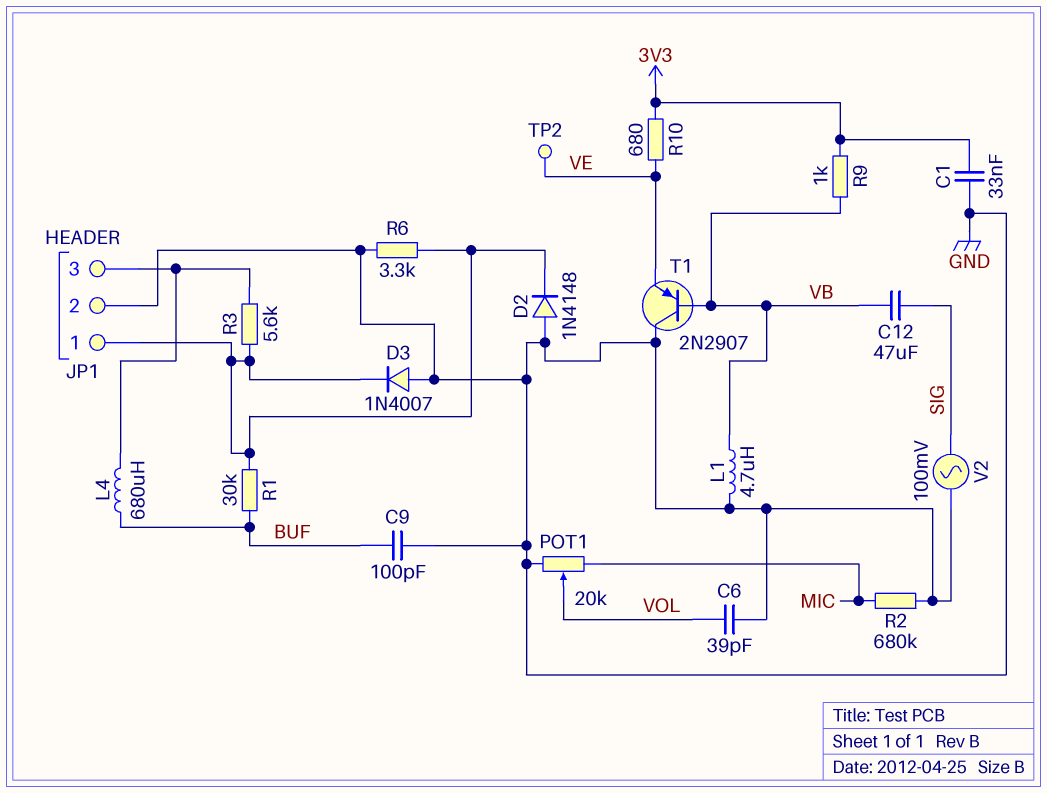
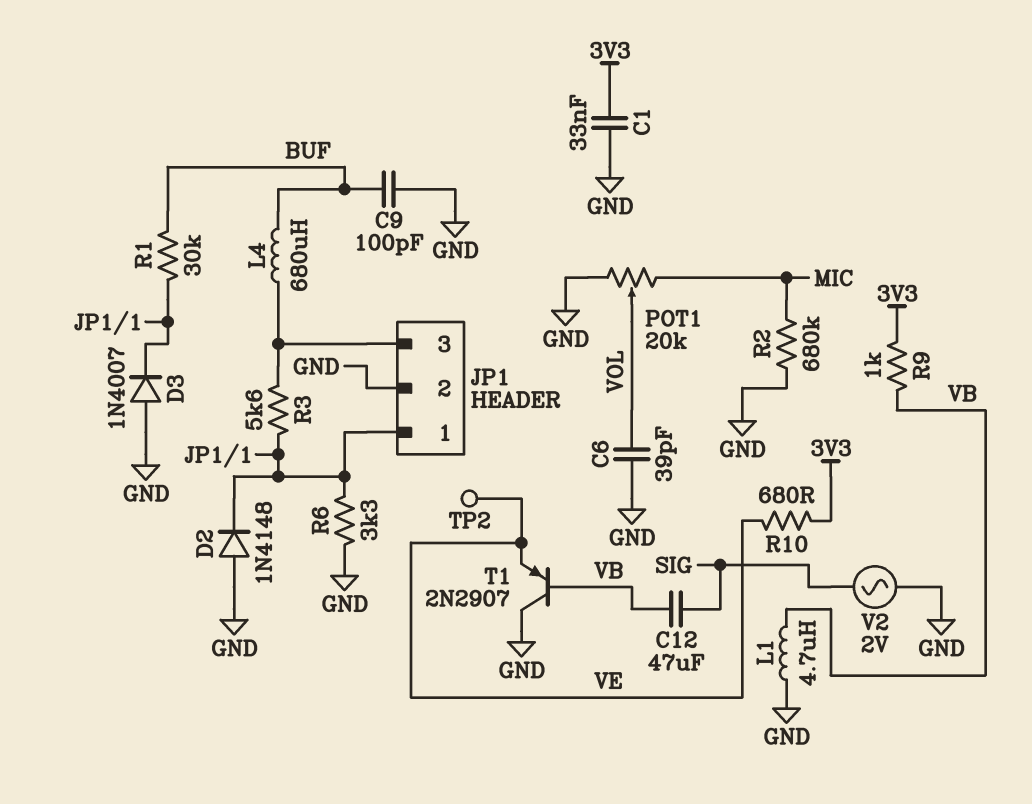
V2: AC 100mV (GND, SIG) -> AC 2V (GND, SIG)

